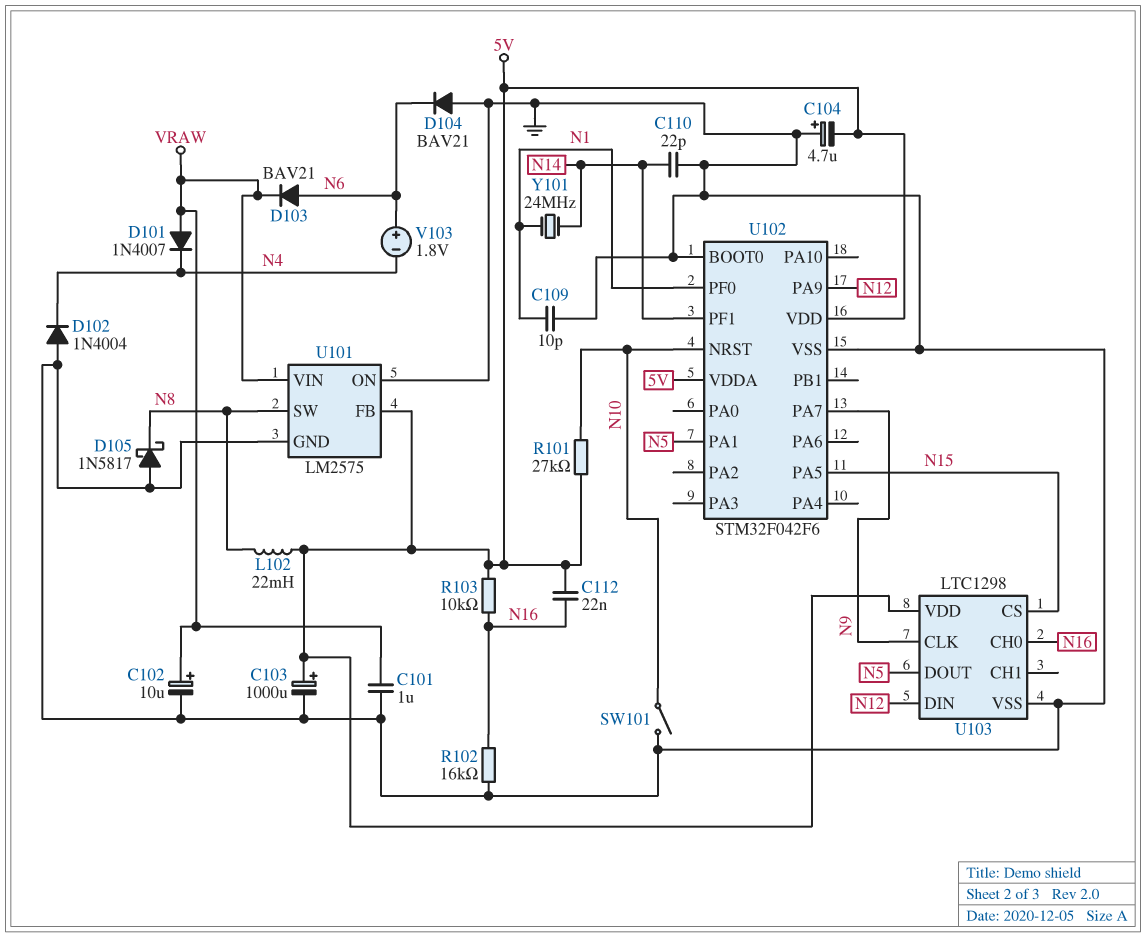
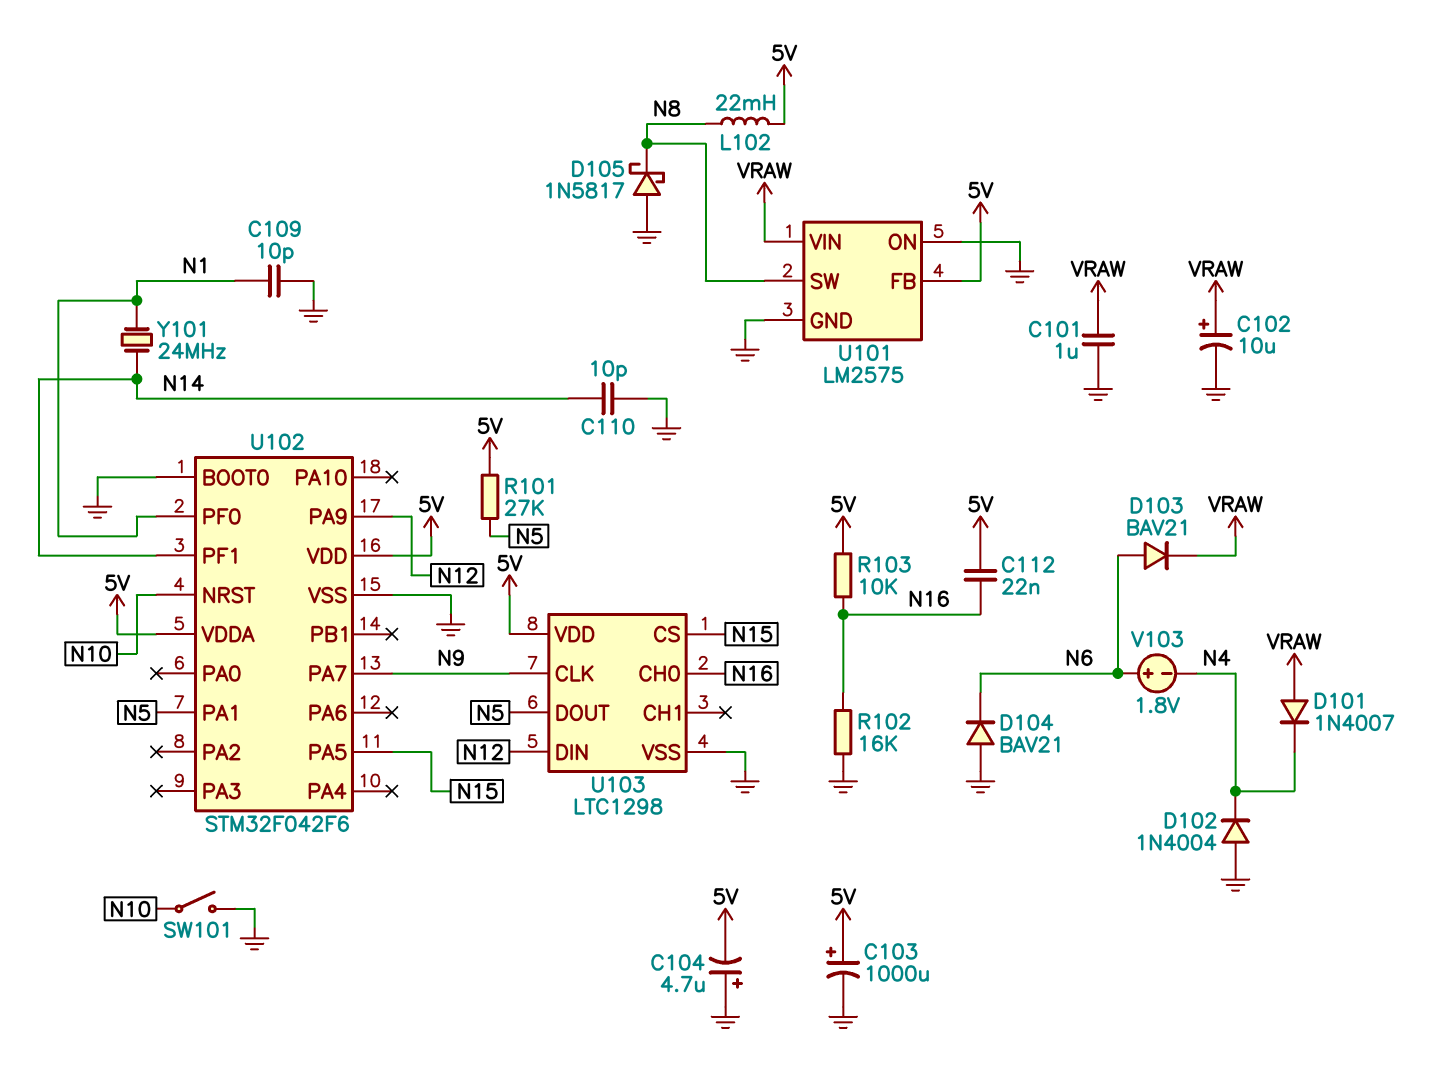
C110: 22pF (GND, N14) -> 10pF (GND, N14)
R101: 27k (5V, N10) -> 27k (5V, N5)

